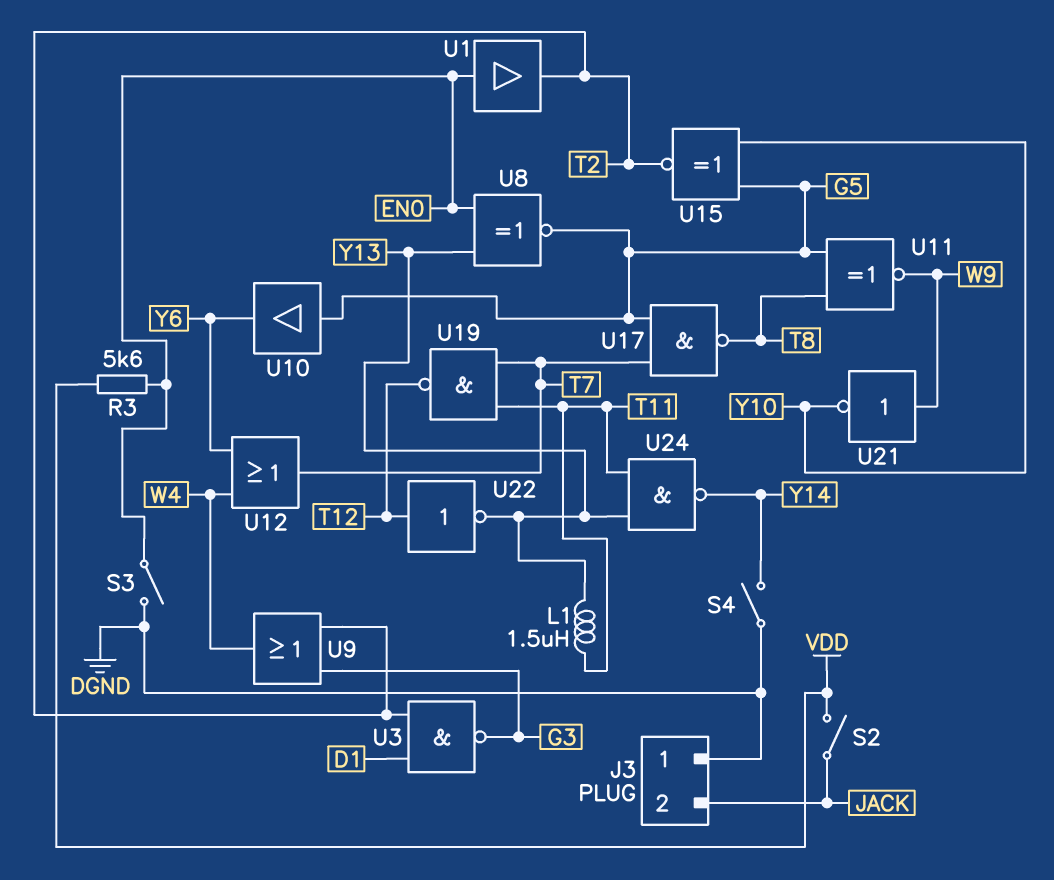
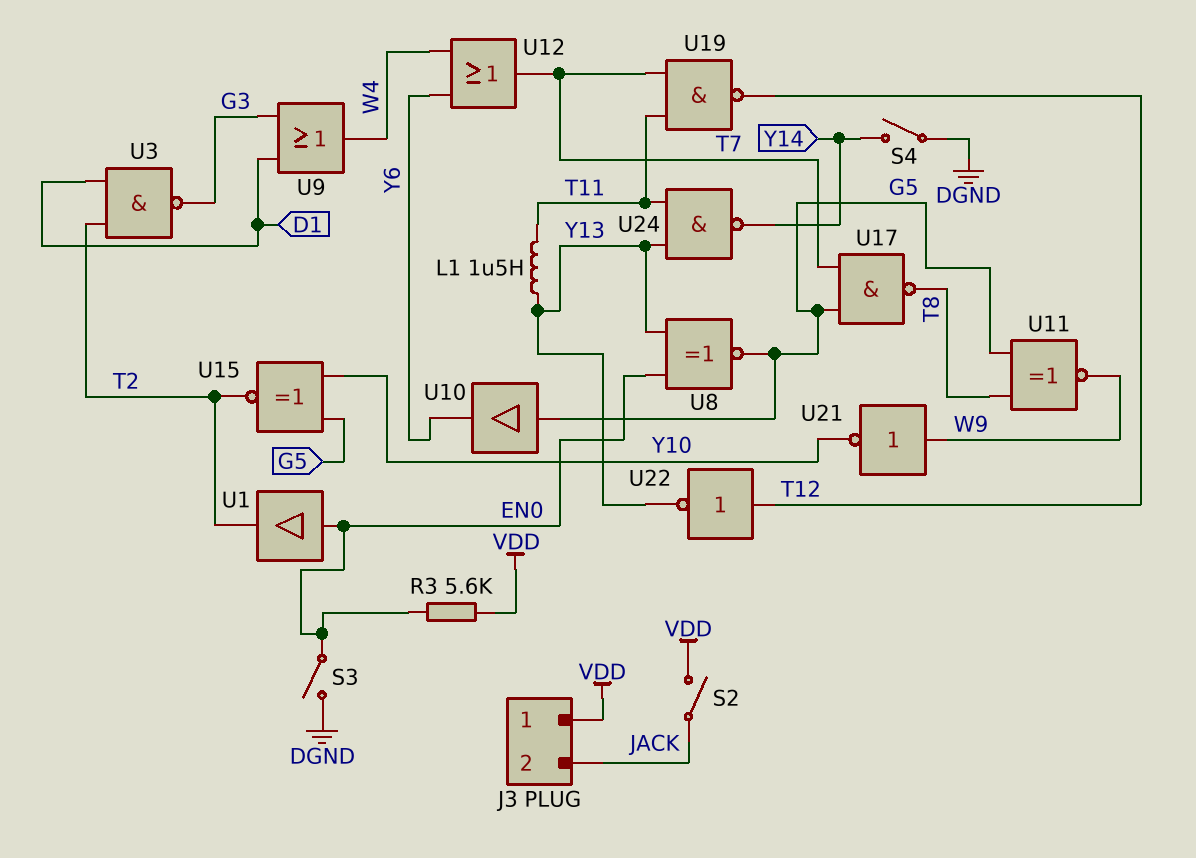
J3 pin 1: DGND -> VDD
U9: OR (in G3, in T2, out W4) -> OR (in D1, in G3, out W4)

